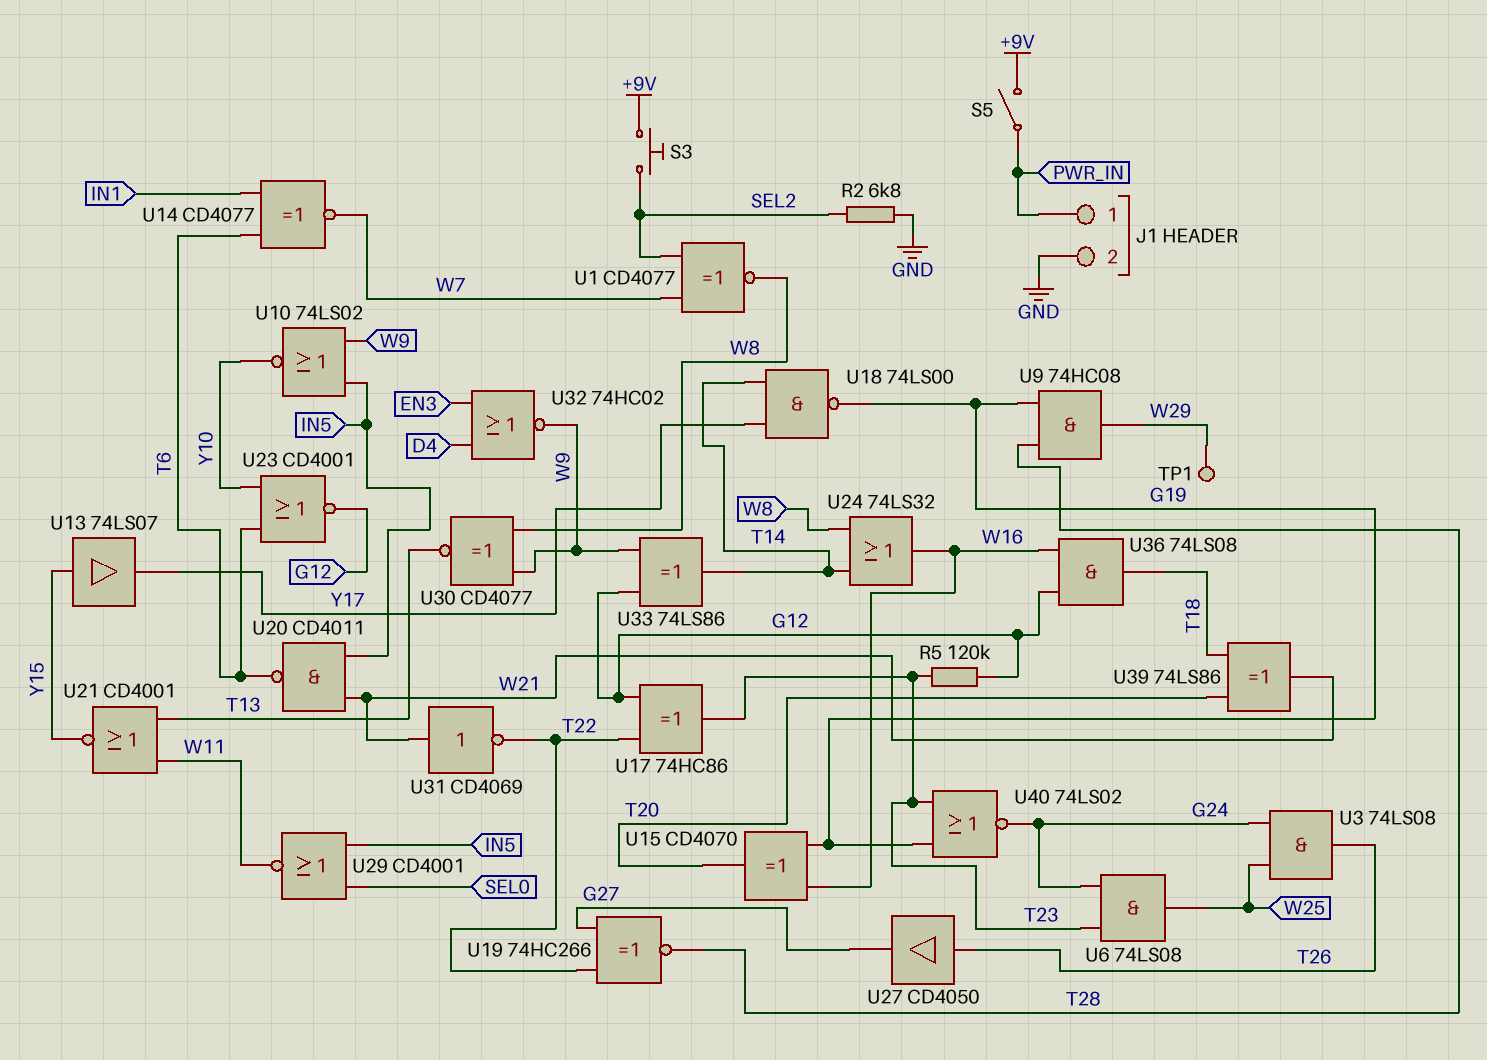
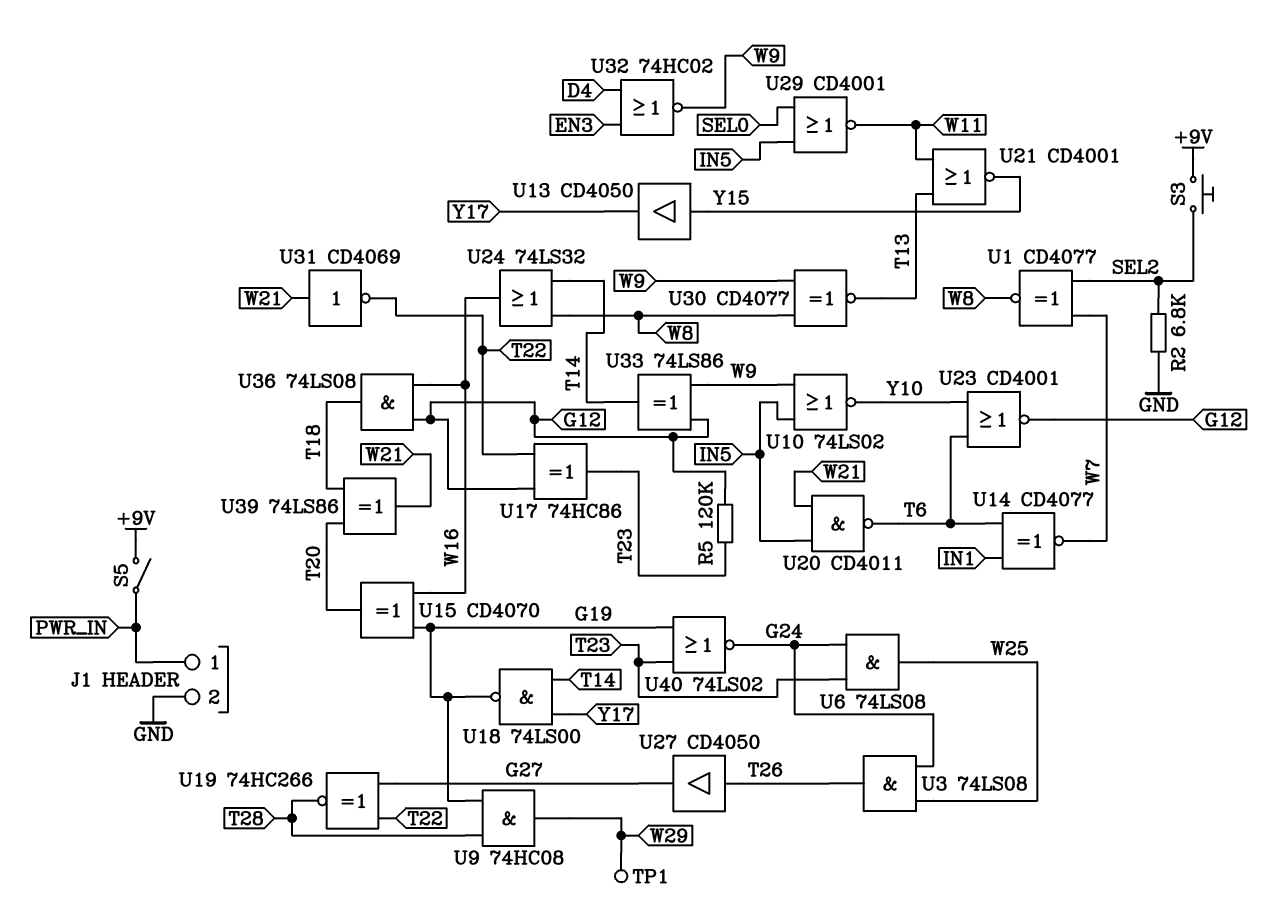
U13: buffer 74LS07 (in Y15, out Y17) -> buffer CD4050 (in Y15, out Y17)

